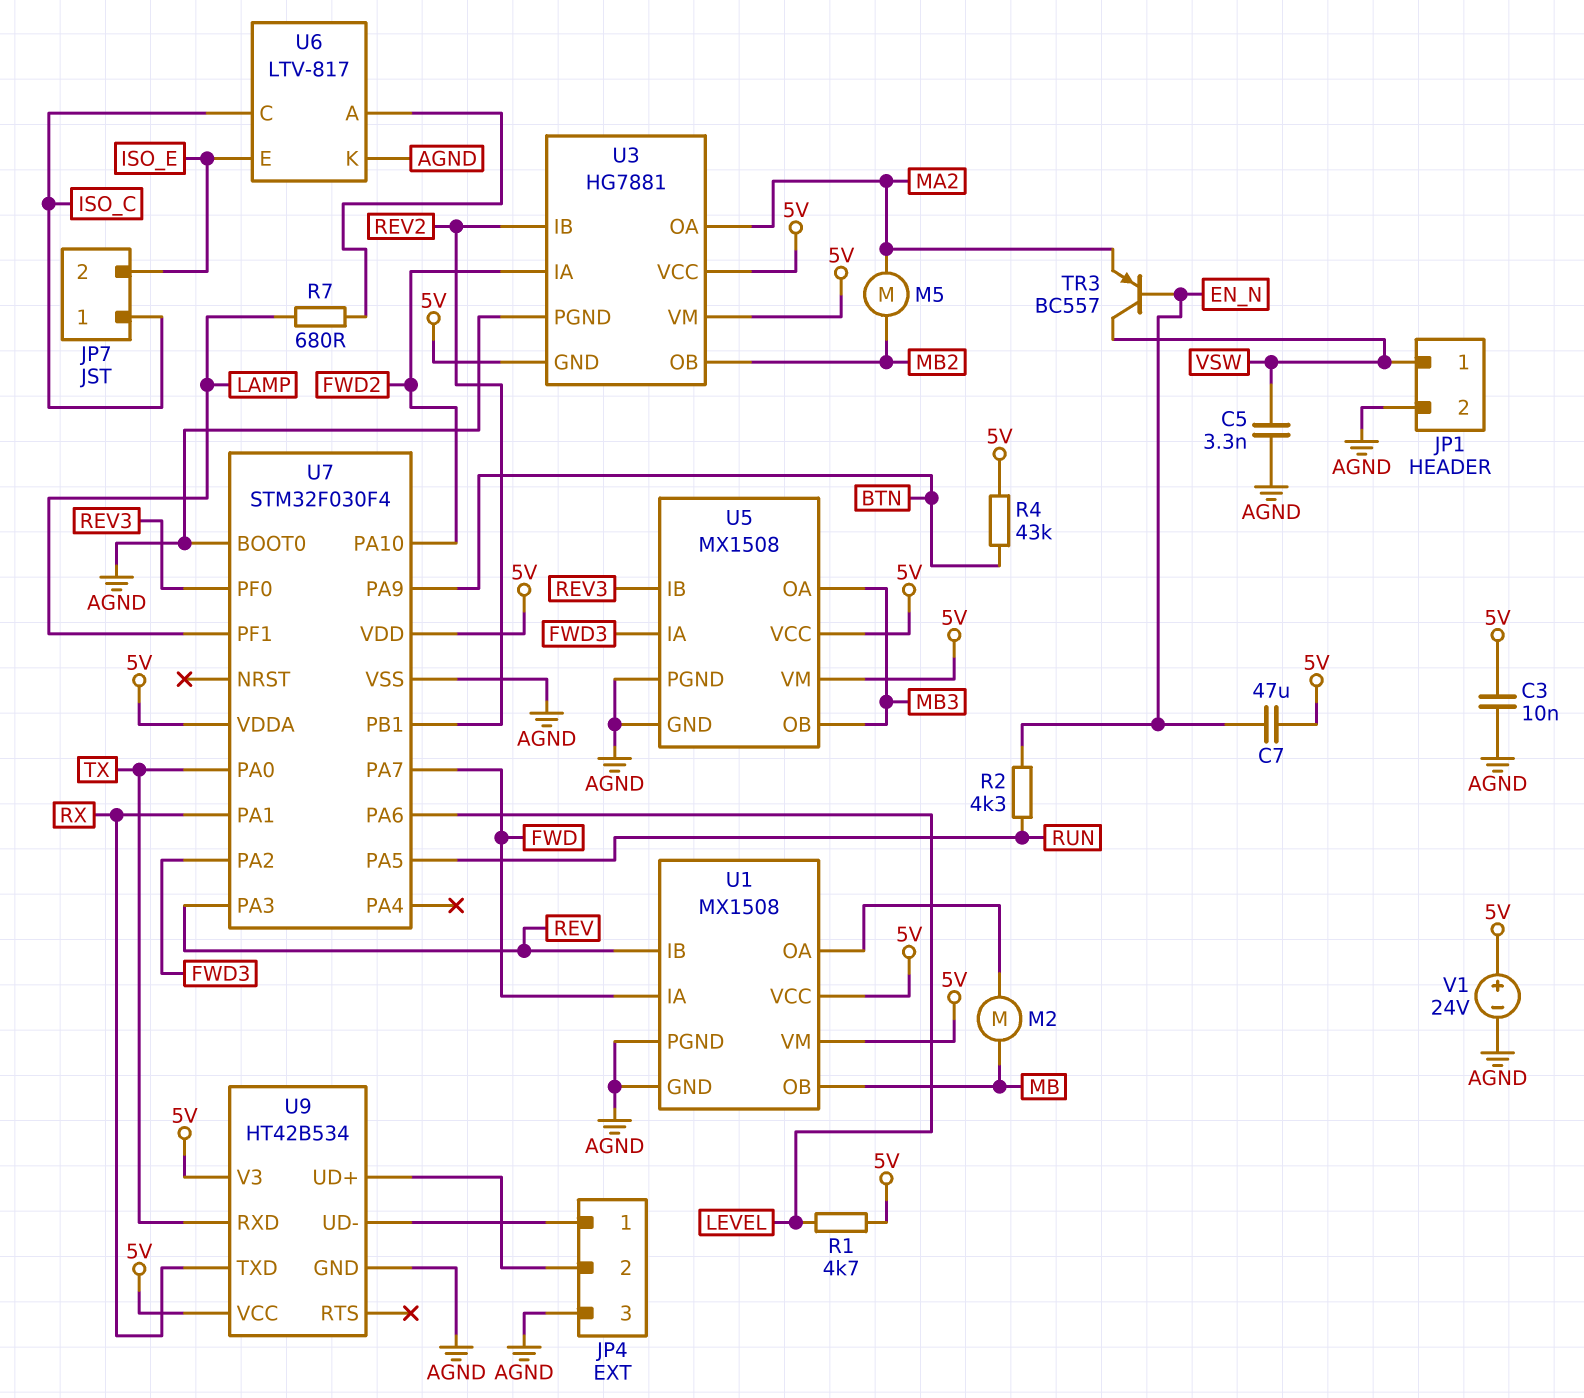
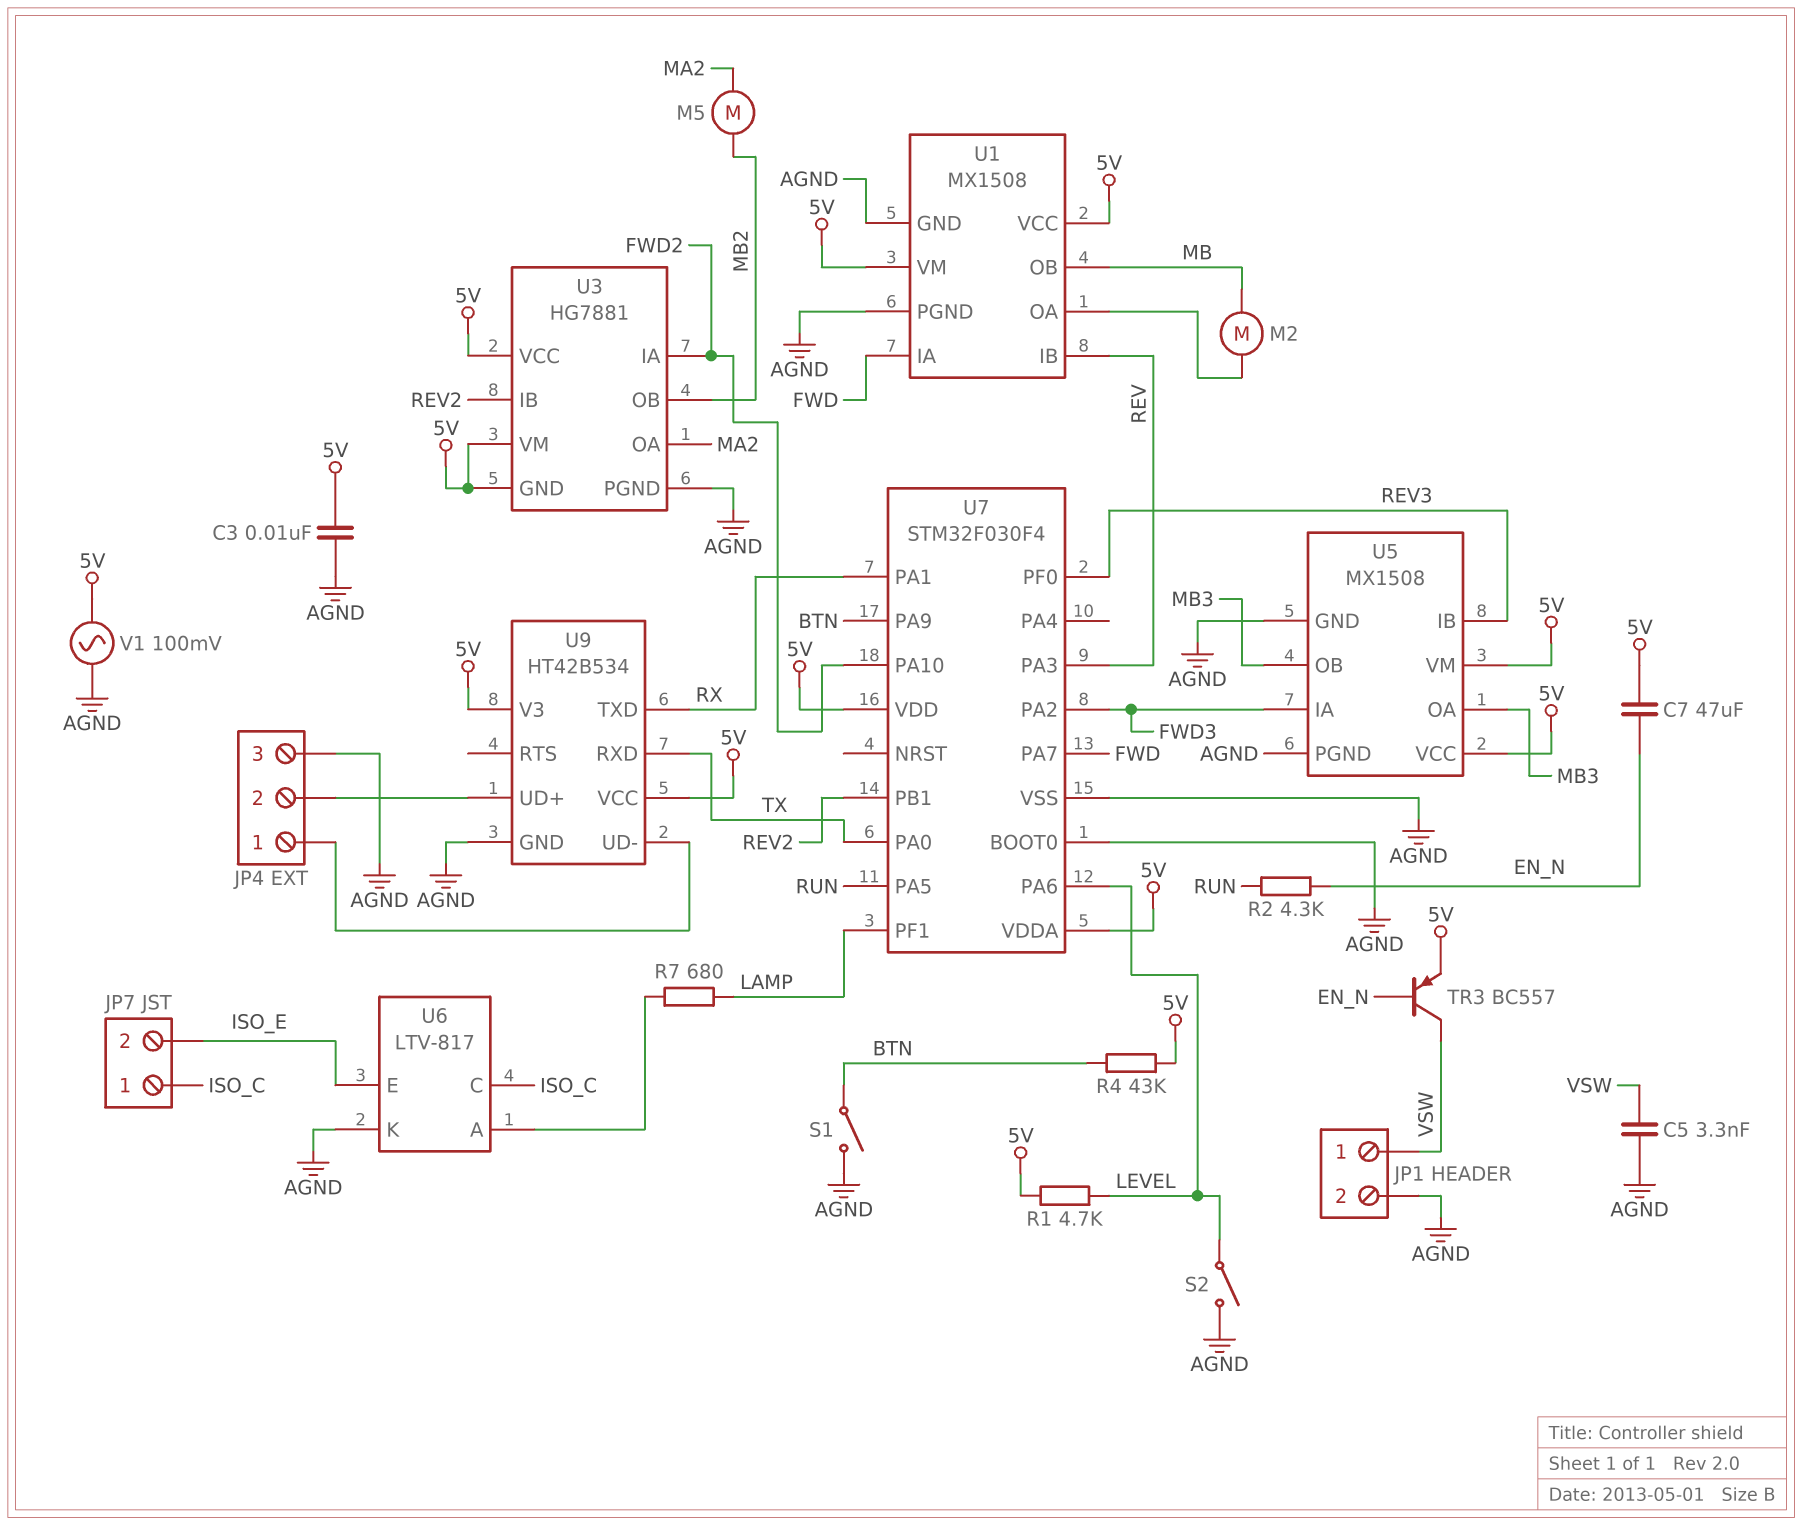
S1: none -> switch (AGND, BTN)
S2: none -> switch (AGND, LEVEL)
TR3: PNP BC557 (B EN_N, C VSW, E MA2) -> PNP BC557 (B EN_N, C VSW, E 5V)
V1: 24V (plus 5V, minus AGND) -> AC 100mV (5V, AGND)

